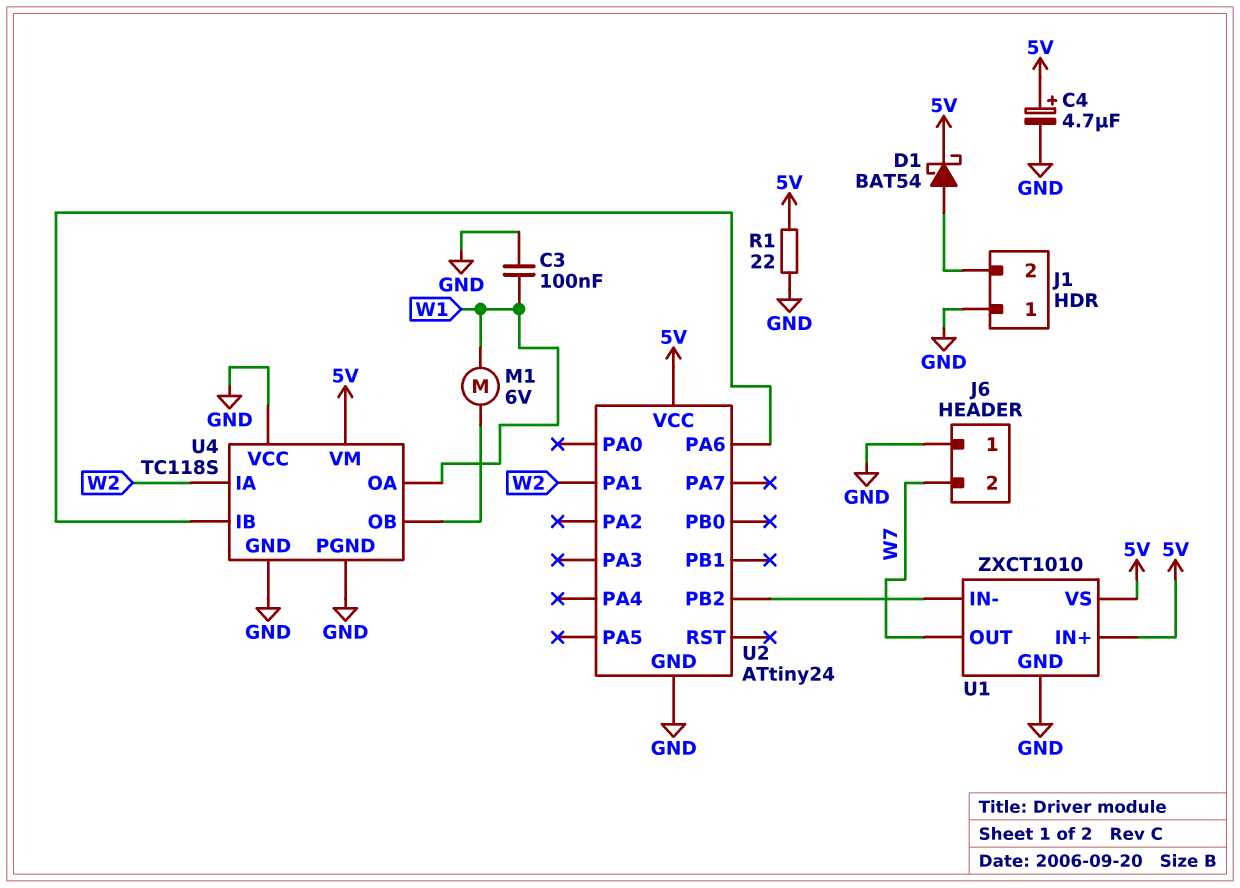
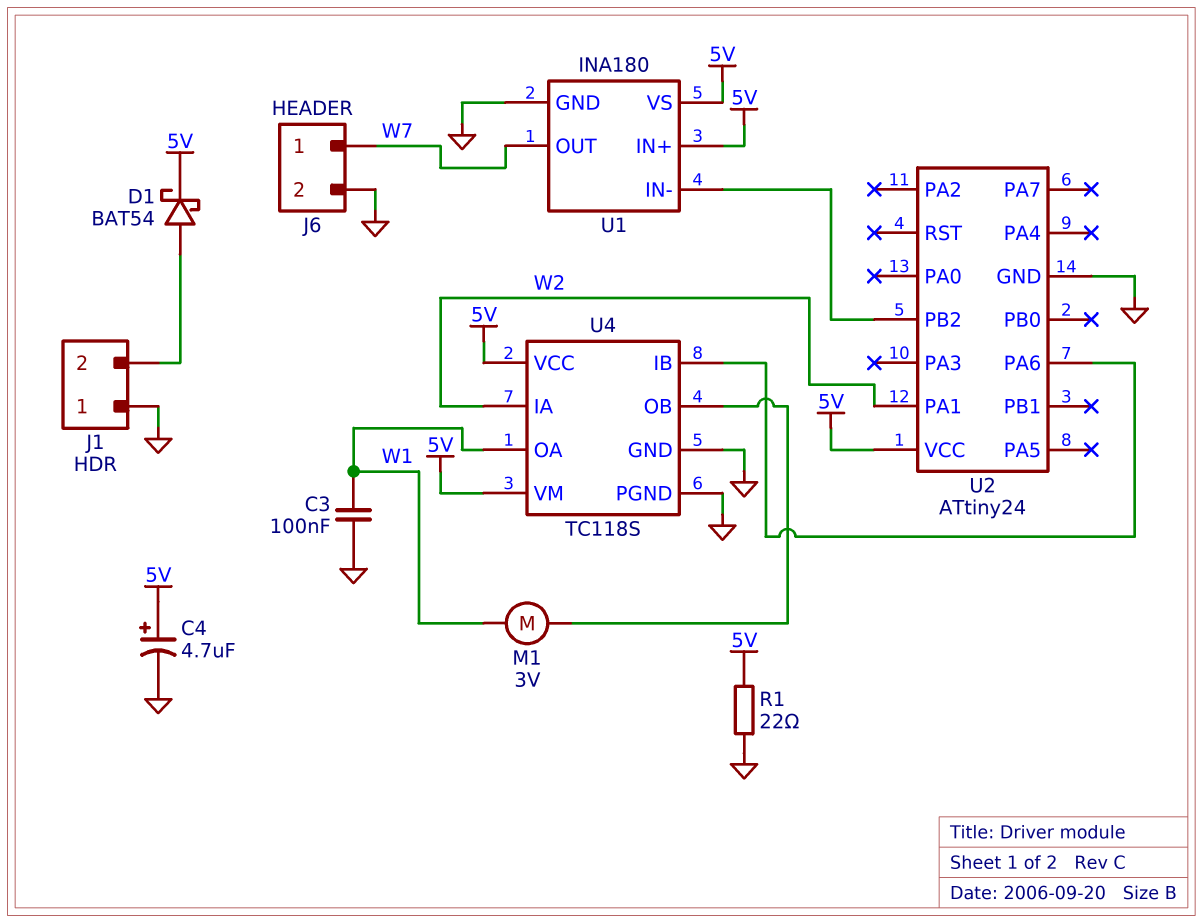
J6 pin 1: GND -> W7
J6 pin 2: W7 -> GND
M1: motor 6V (U4/OB, W1) -> motor 3V (U4/OB, W1)
U1: ZXCT1010 -> INA180
U4 pin VCC: GND -> 5V

